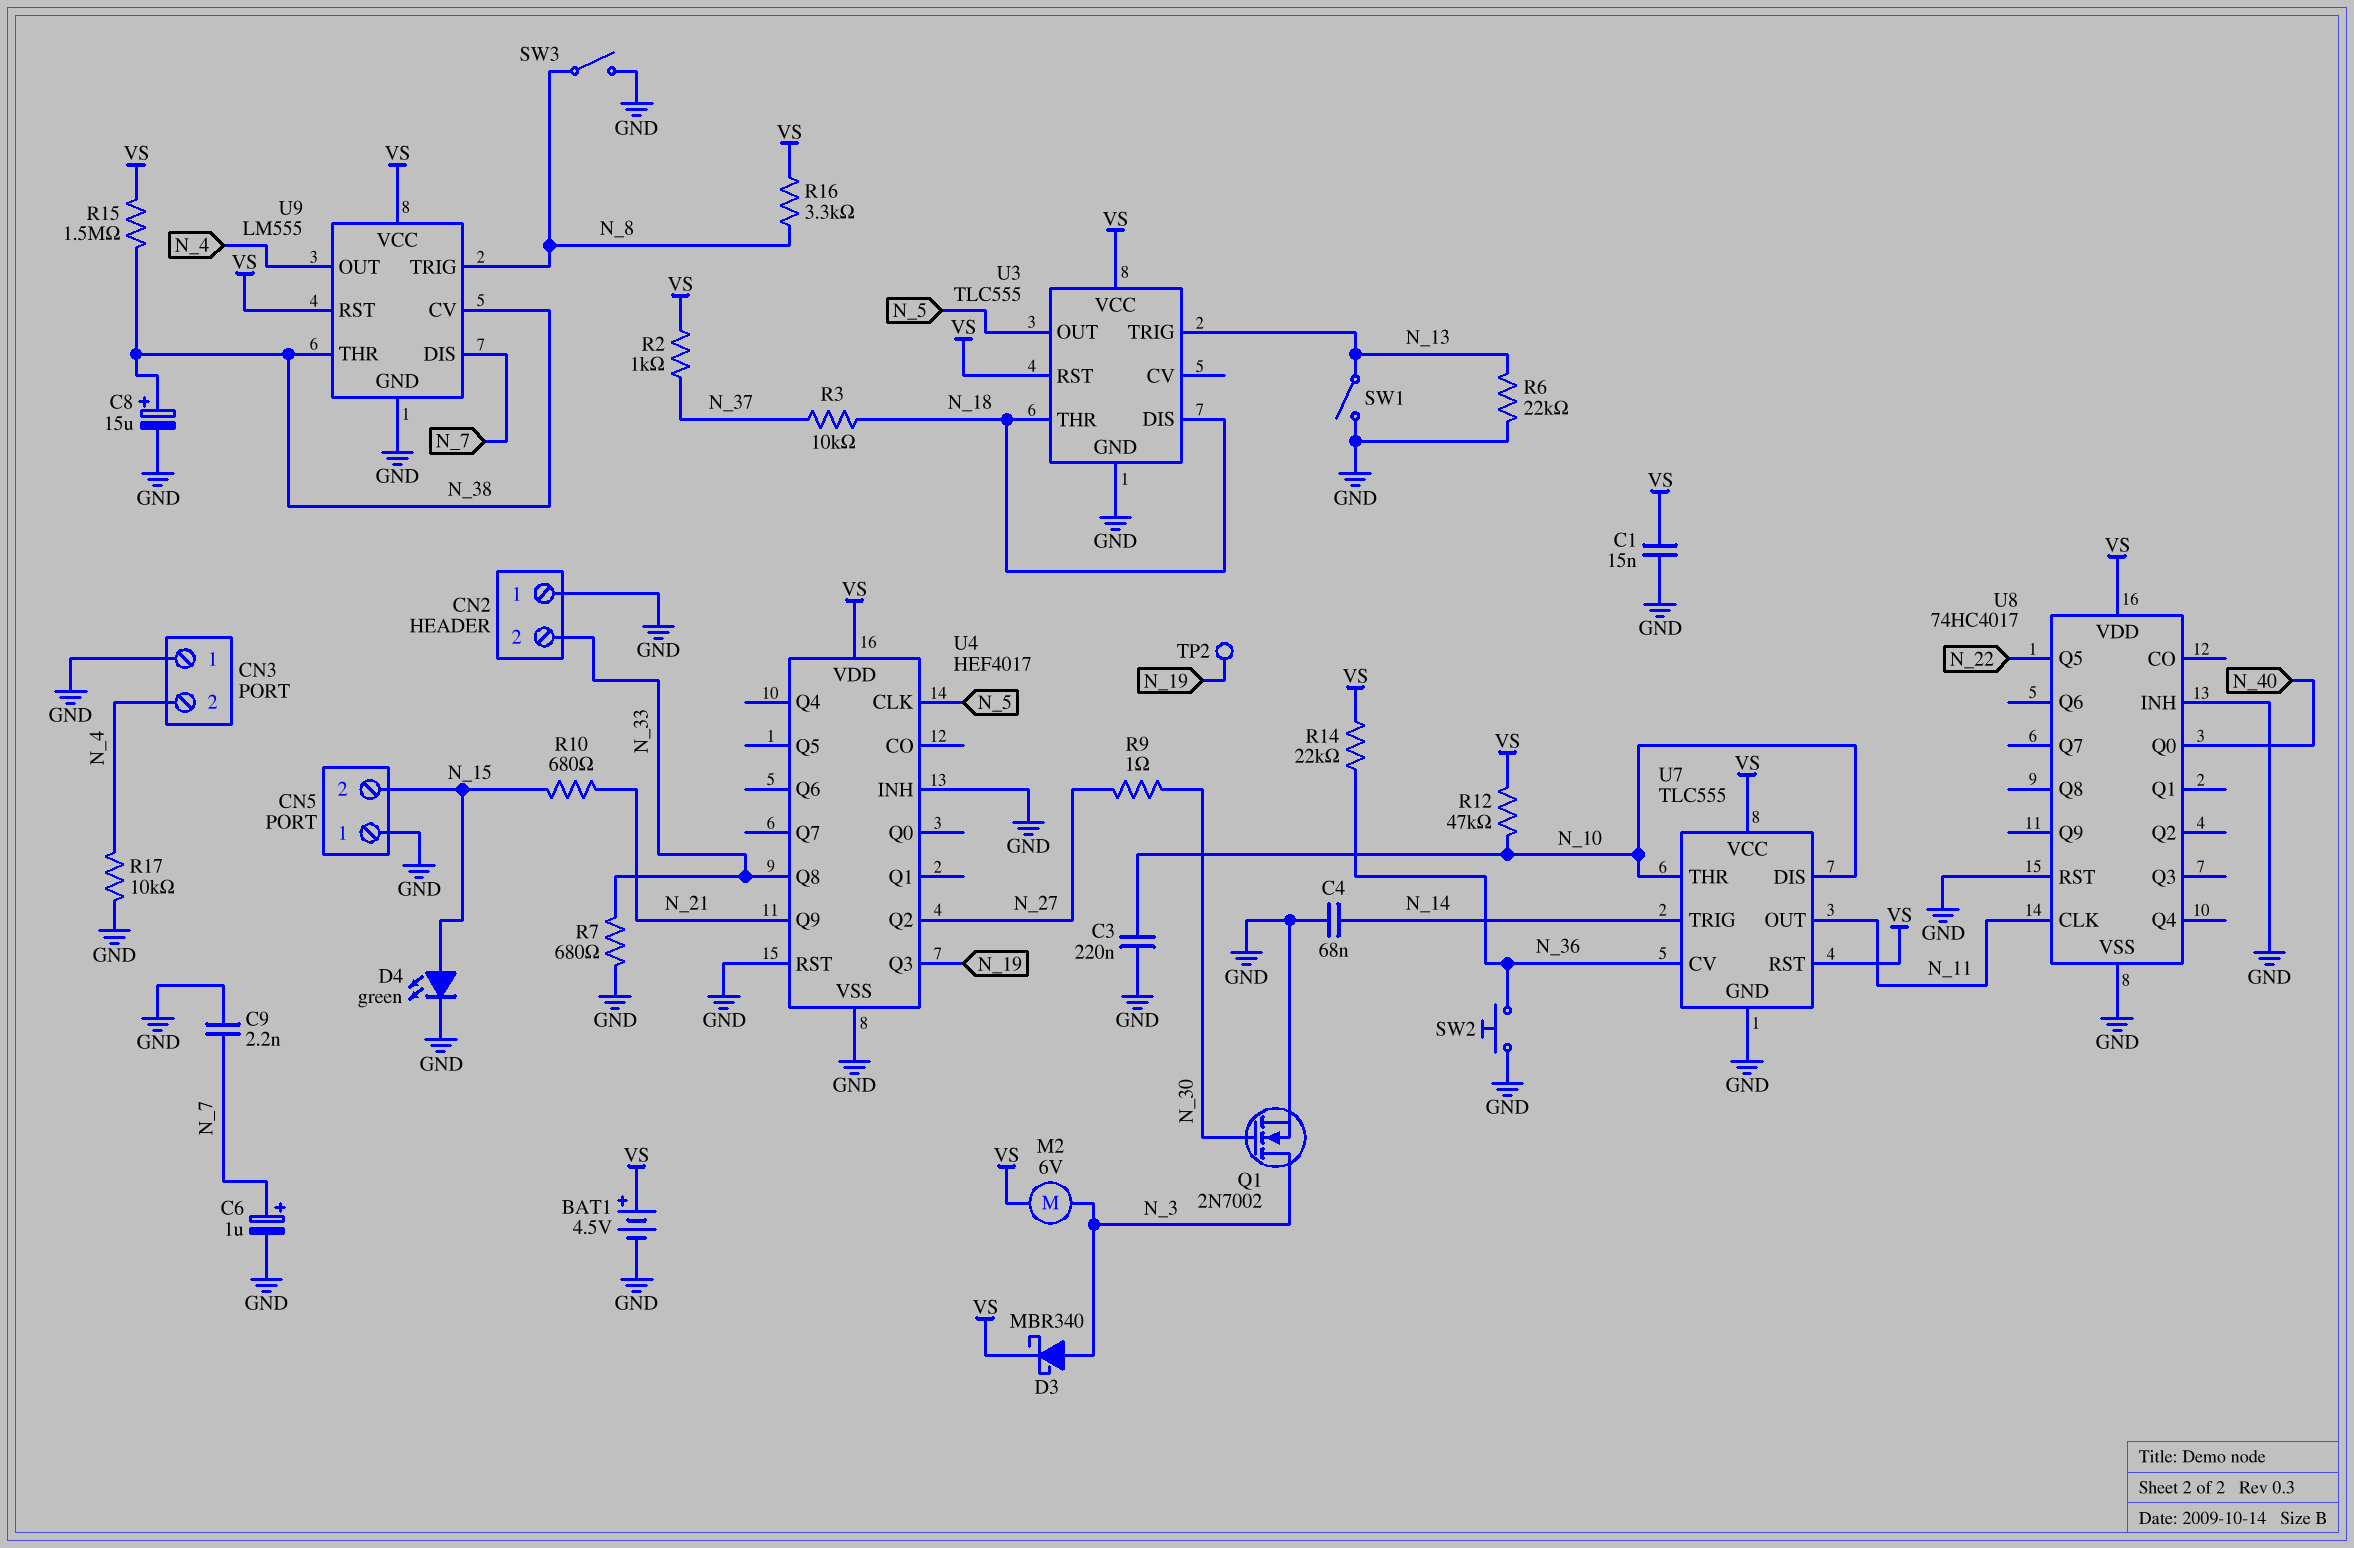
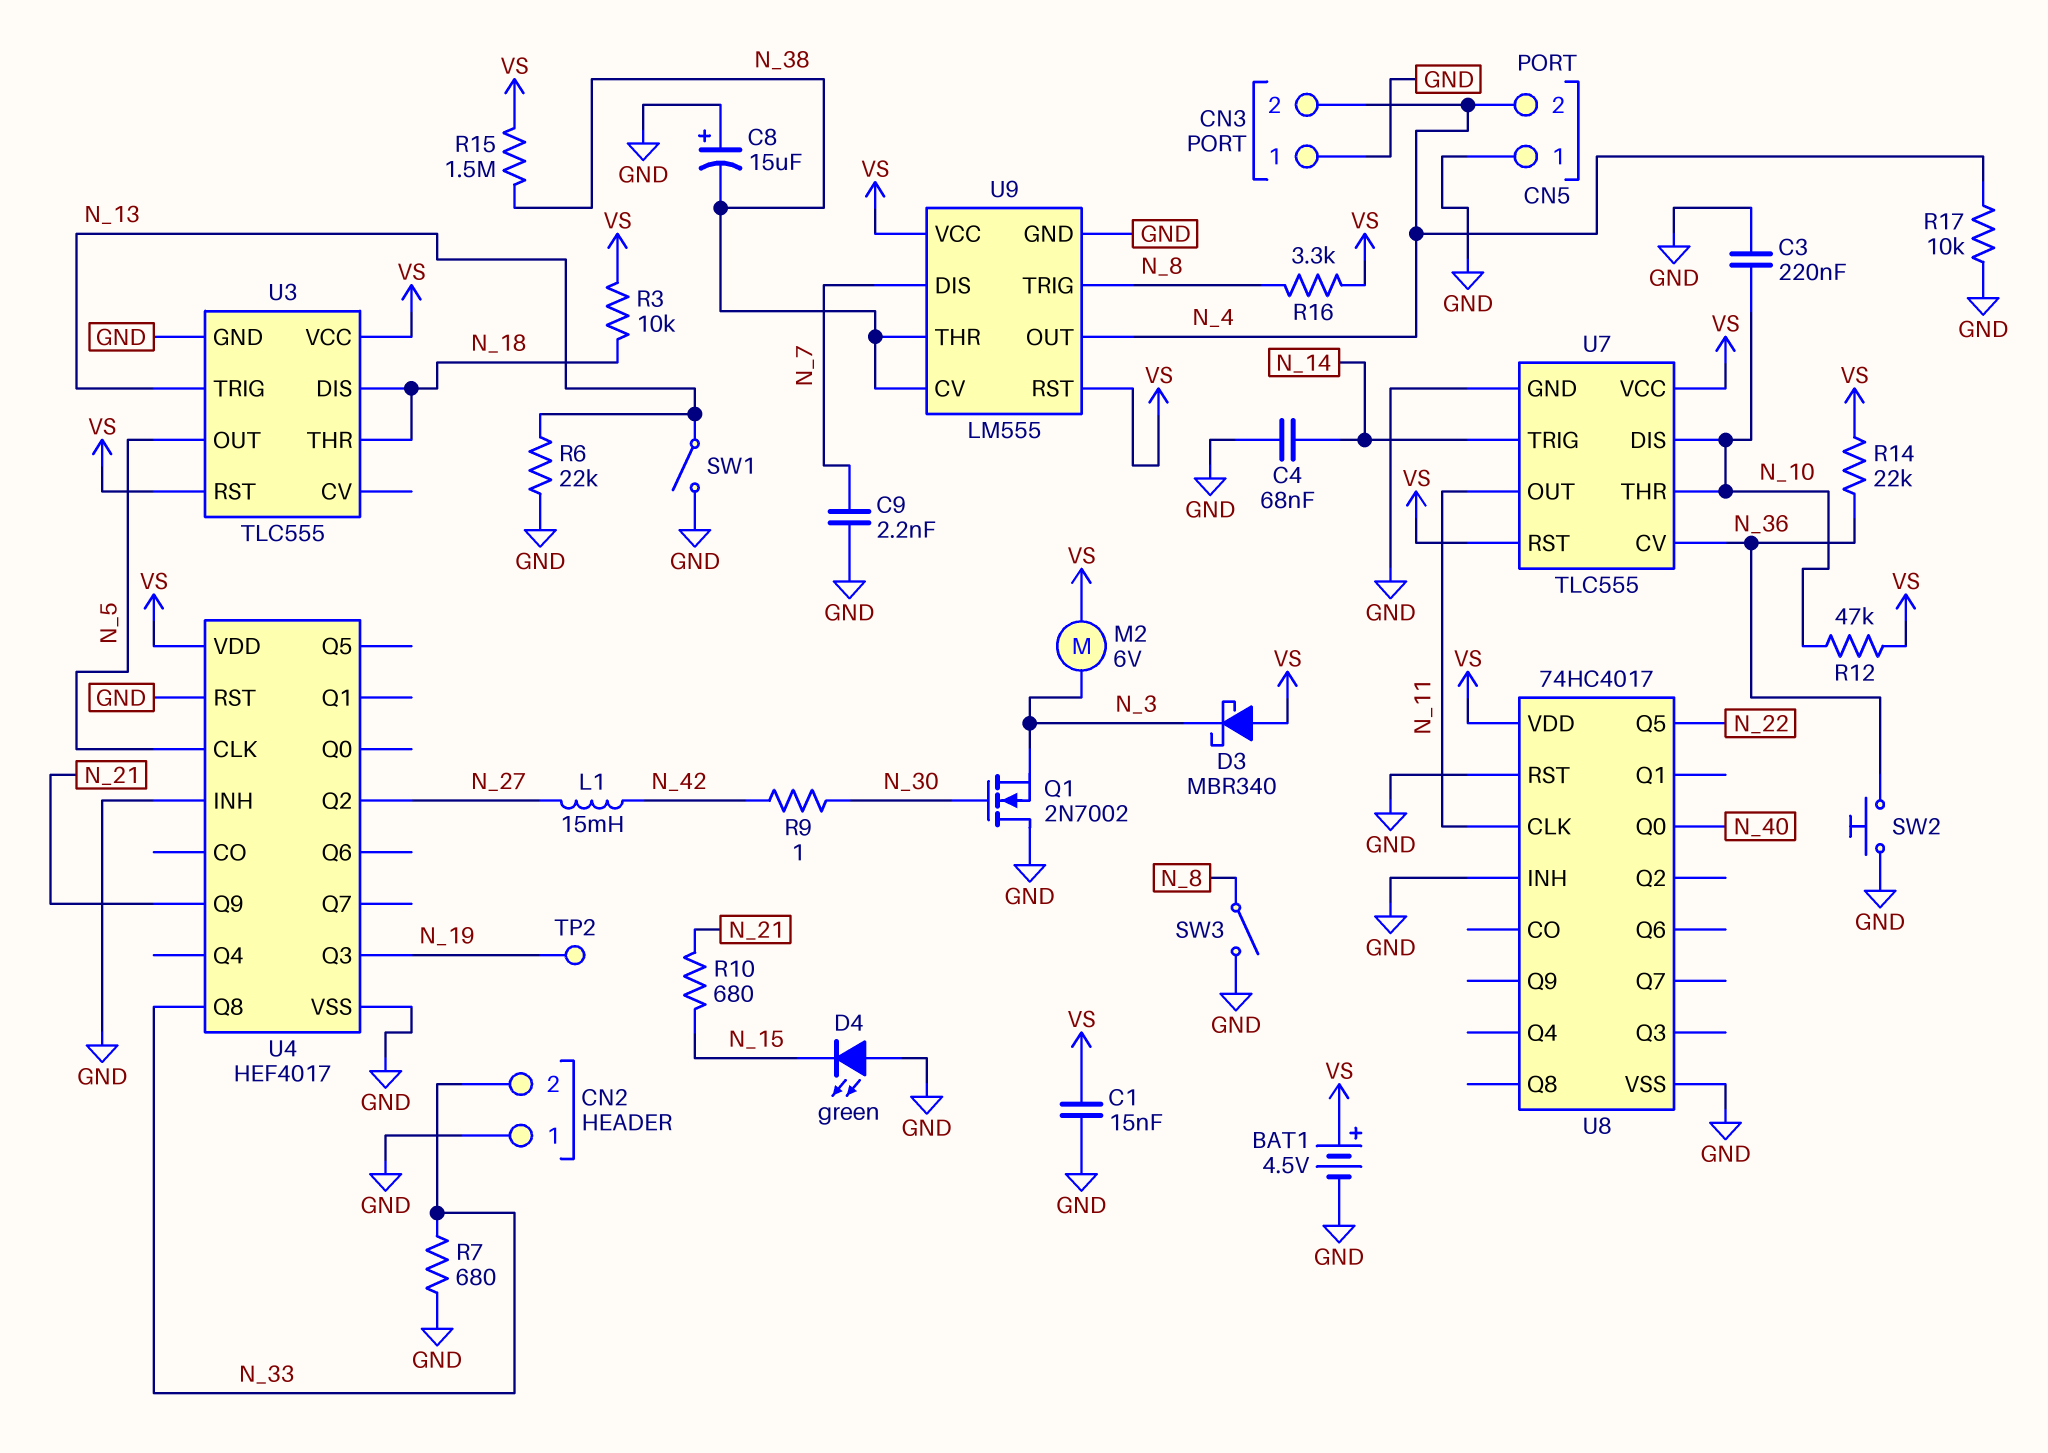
C6: 1uF (plus N_7, minus GND) -> none
C8: 15uF (plus N_38, minus GND) -> 15uF (plus GND, minus N_38)
CN5 pin 2: N_15 -> N_4
D3: schottky MBR340 (A N_3, K VS) -> schottky MBR340 (A VS, K N_3)
D4: LED green (A N_15, K GND) -> LED green (A GND, K N_15)
L1: none -> 15mH (N_27, N_42)
Q1: NMOS 2N7002 (G N_30, D N_3, S GND) -> NMOS 2N7002 (G N_30, D GND, S N_3)
R2: 1k (N_37, VS) -> none
R3: 10k (N_18, N_37) -> 10k (N_18, VS)
R9: 1 (N_27, N_30) -> 1 (N_30, N_42)

